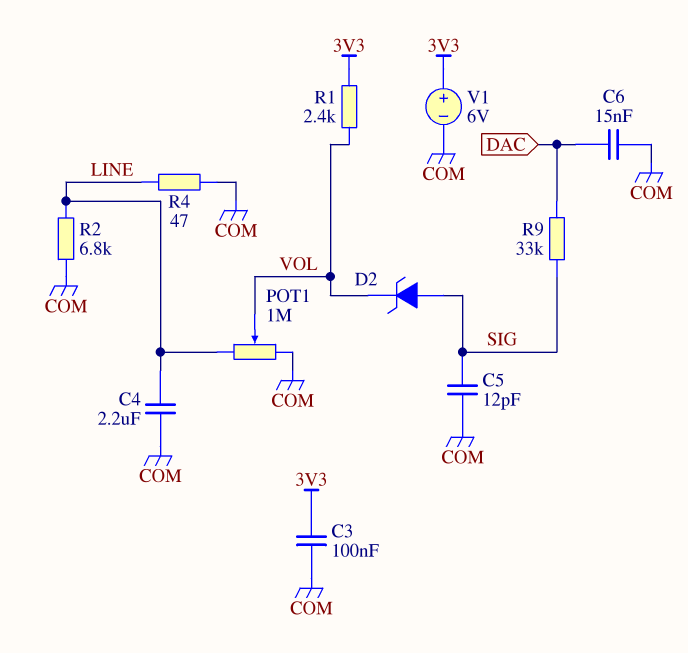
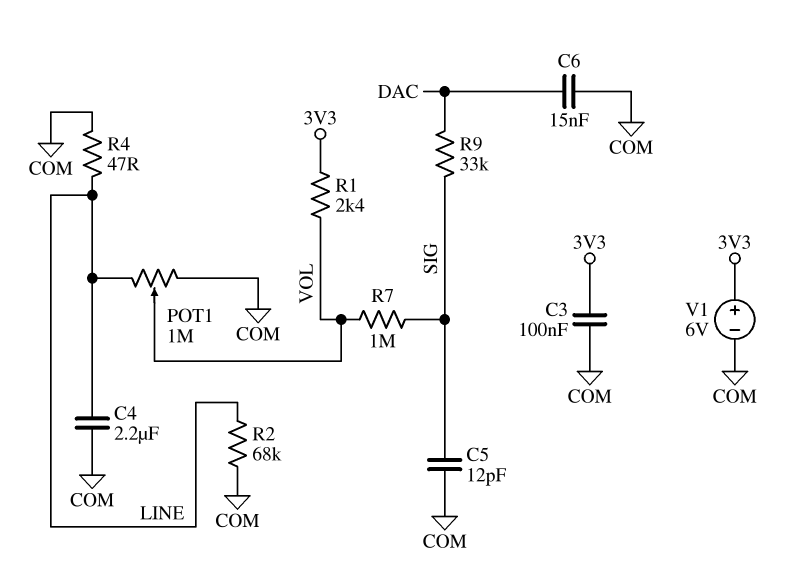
D2: zener (A SIG, K VOL) -> none
R2: 6.8k (COM, LINE) -> 68k (COM, LINE)
R7: none -> 1M (SIG, VOL)

